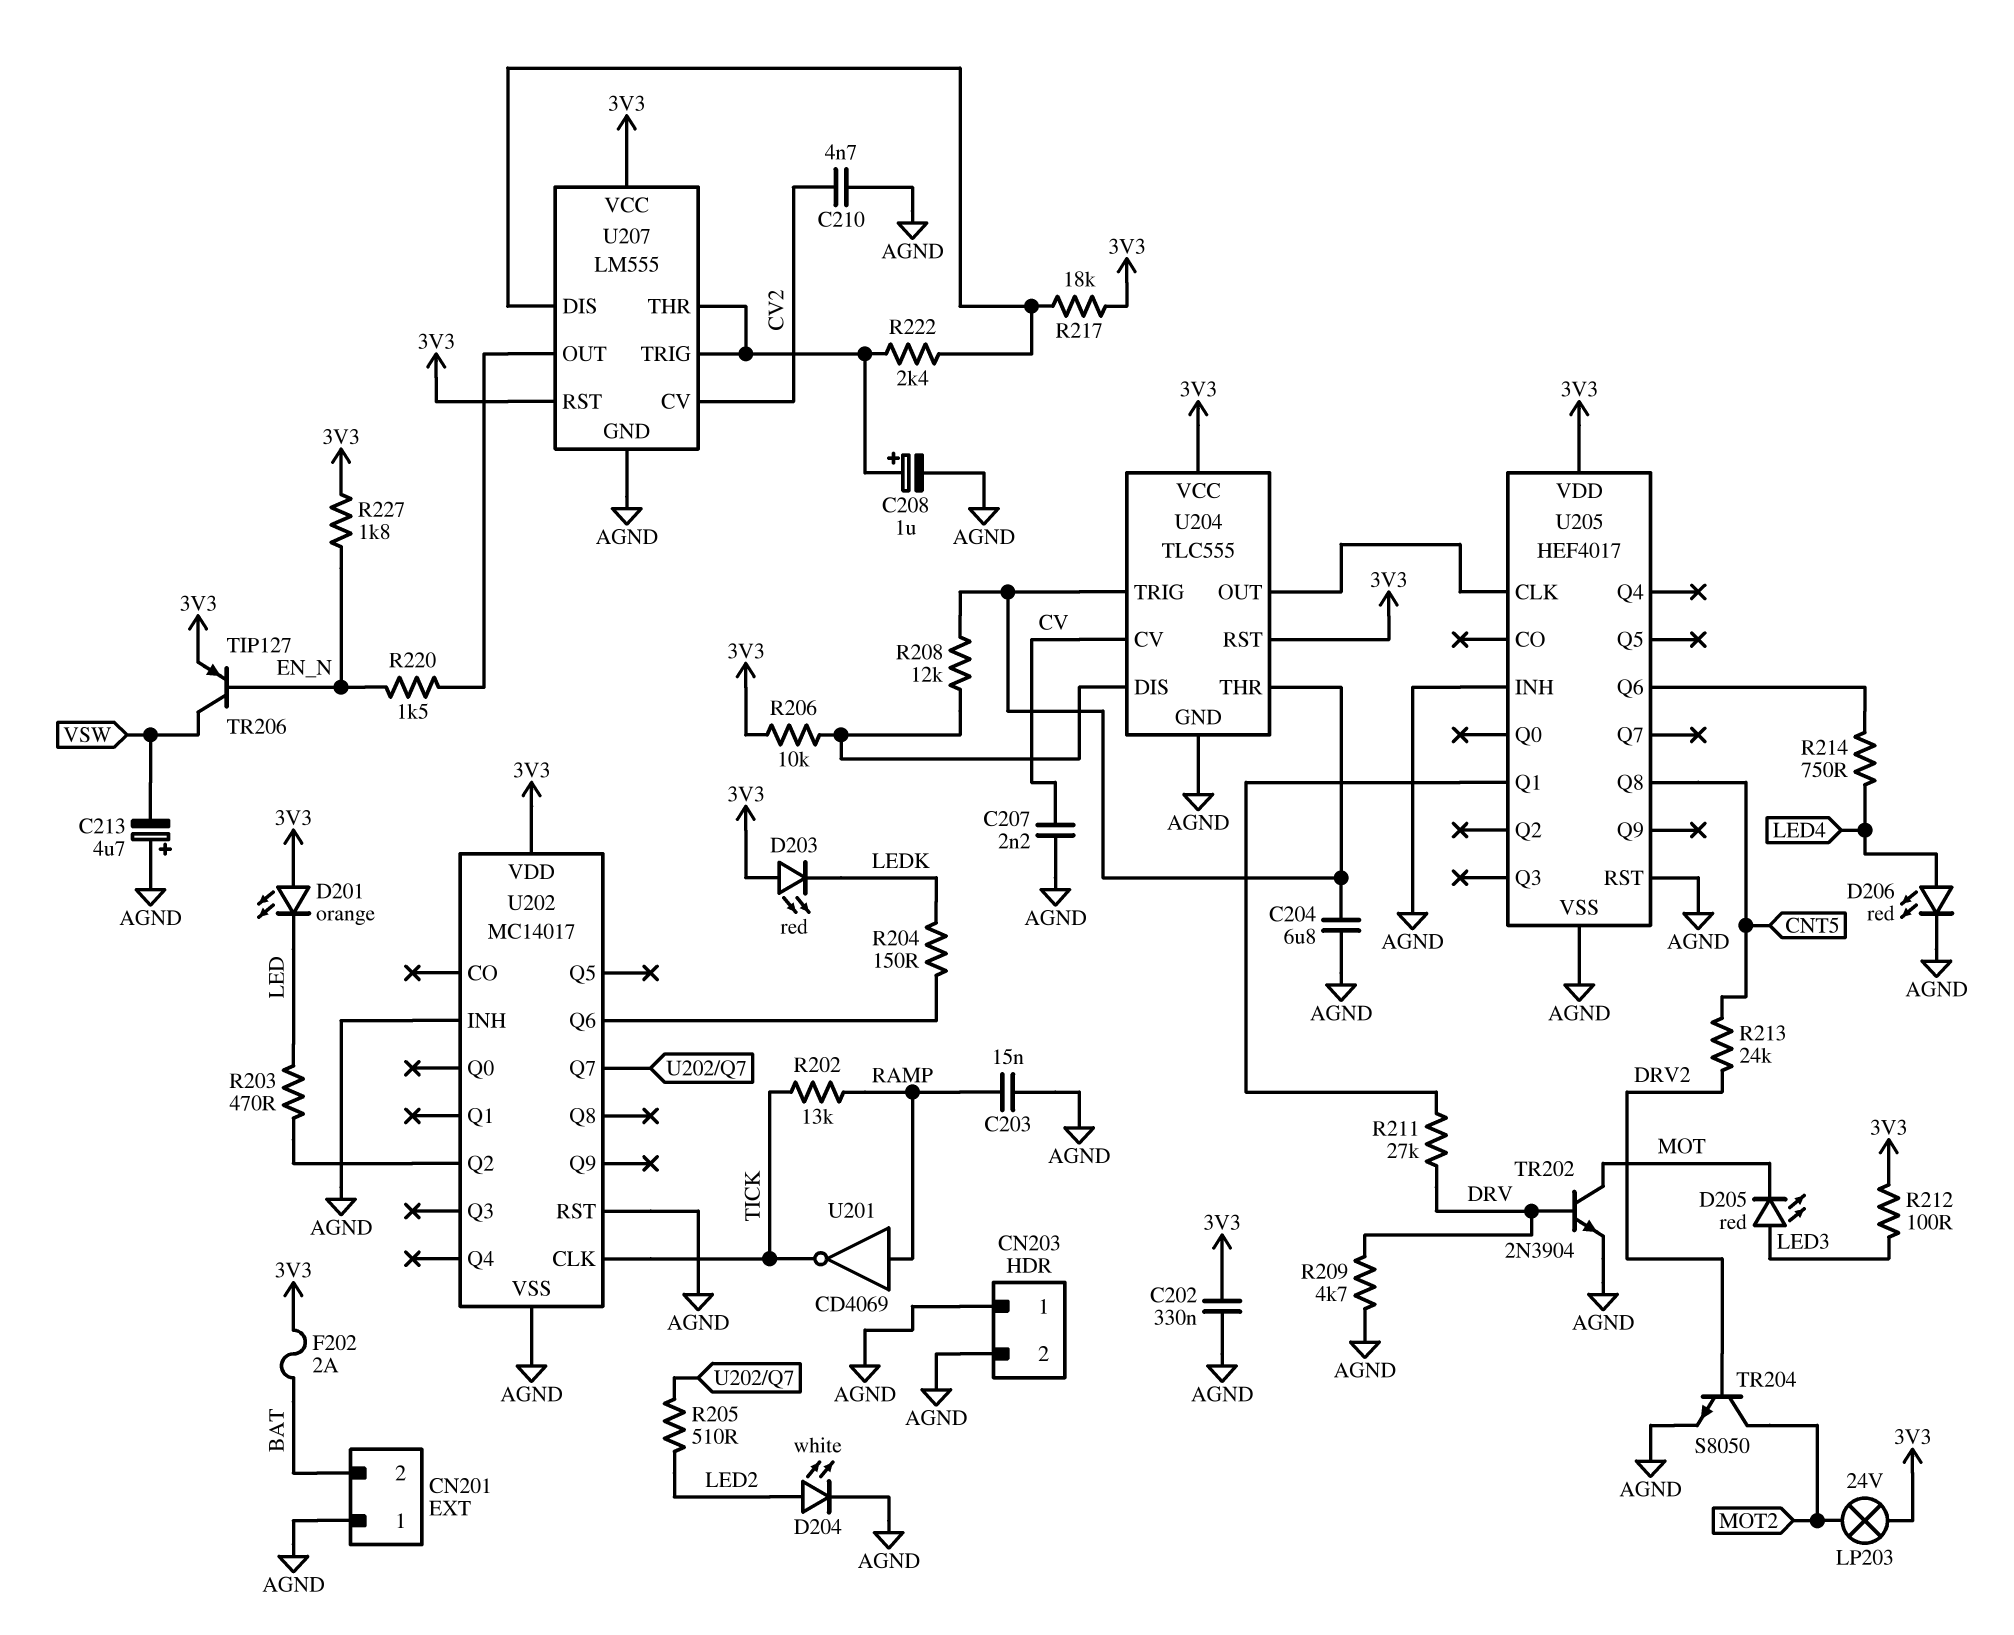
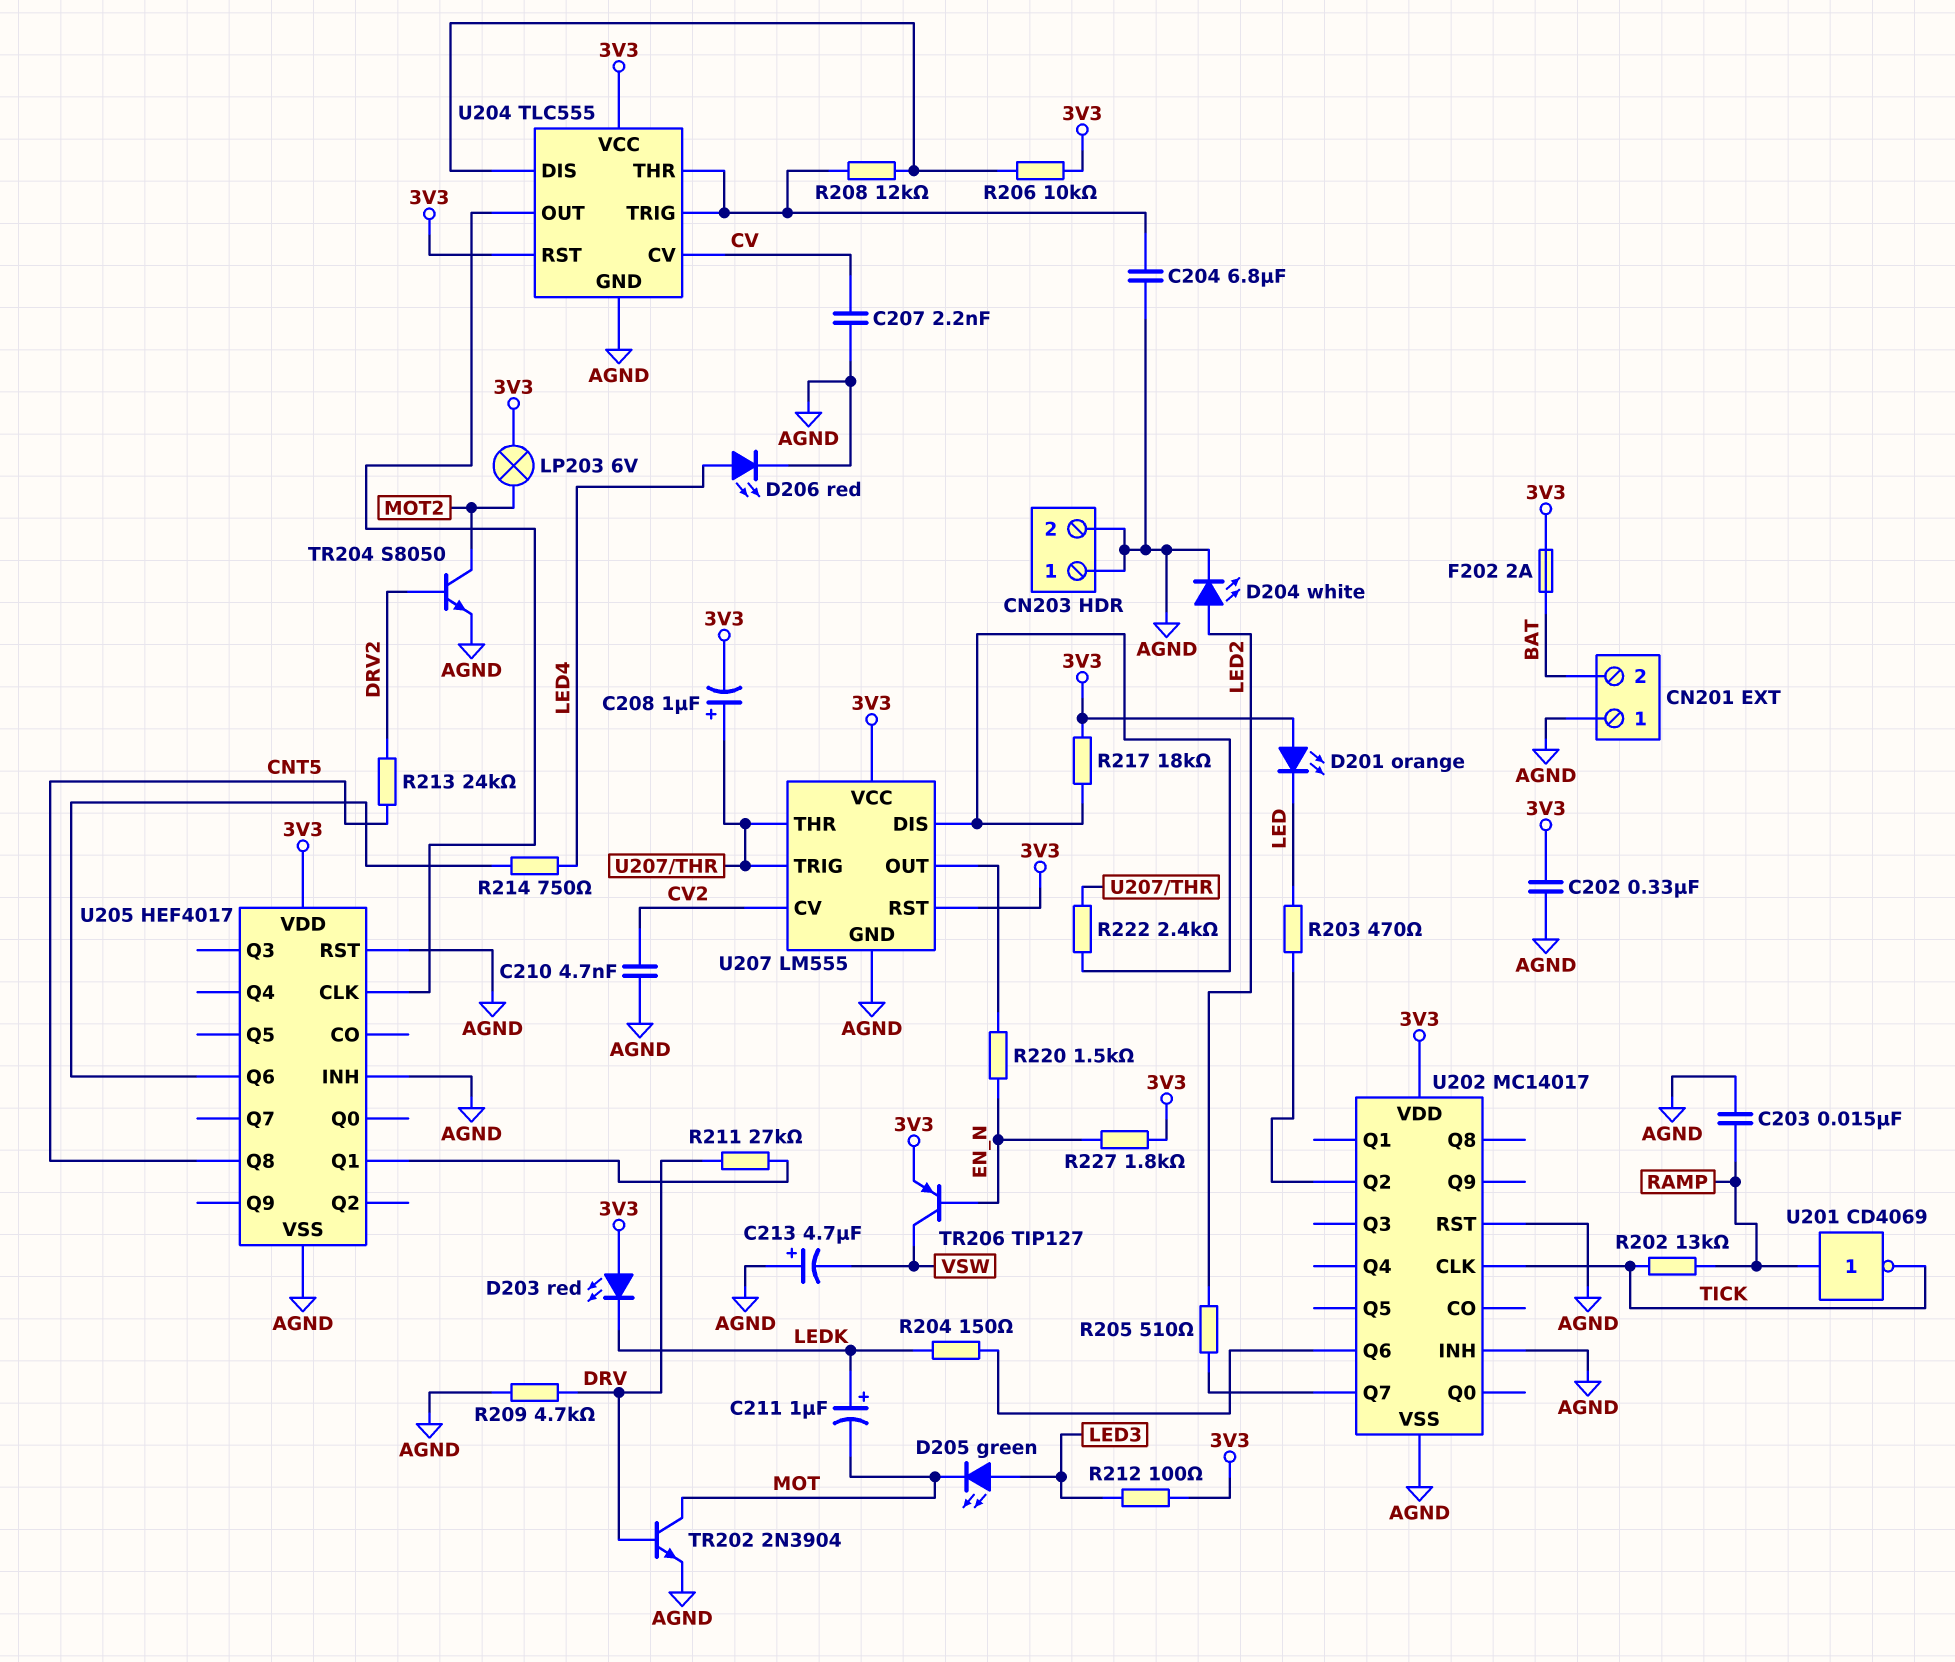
C208: 1uF (plus U207/THR, minus AGND) -> 1uF (plus U207/THR, minus 3V3)
C211: none -> 1uF (plus LEDK, minus MOT)
D205: LED red (A LED3, K MOT) -> LED green (A LED3, K MOT)
LP203: lamp 24V (3V3, MOT2) -> lamp 6V (3V3, MOT2)

